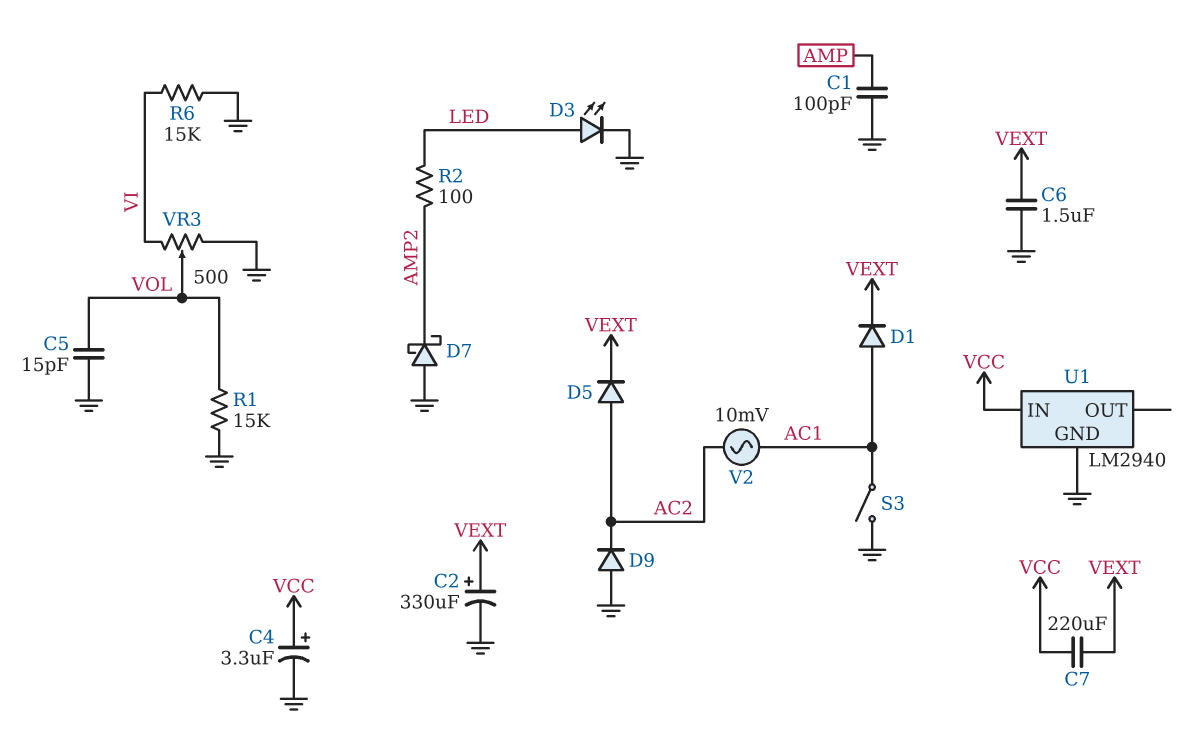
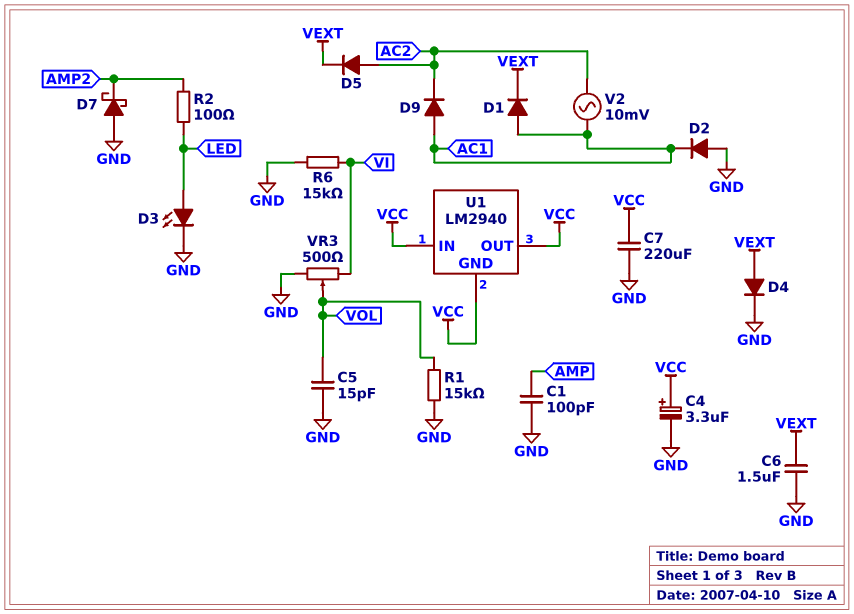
C2: 330uF (plus VEXT, minus GND) -> none
C7: 220uF (VCC, VEXT) -> 220uF (GND, VCC)
D2: none -> diode (A GND, K AC1)
D4: none -> diode (A VEXT, K GND)
D9: diode (A GND, K AC2) -> diode (A AC1, K AC2)
S3: switch (AC1, GND) -> none
U1 pin GND: GND -> VCC
U1 pin OUT: none -> VCC

